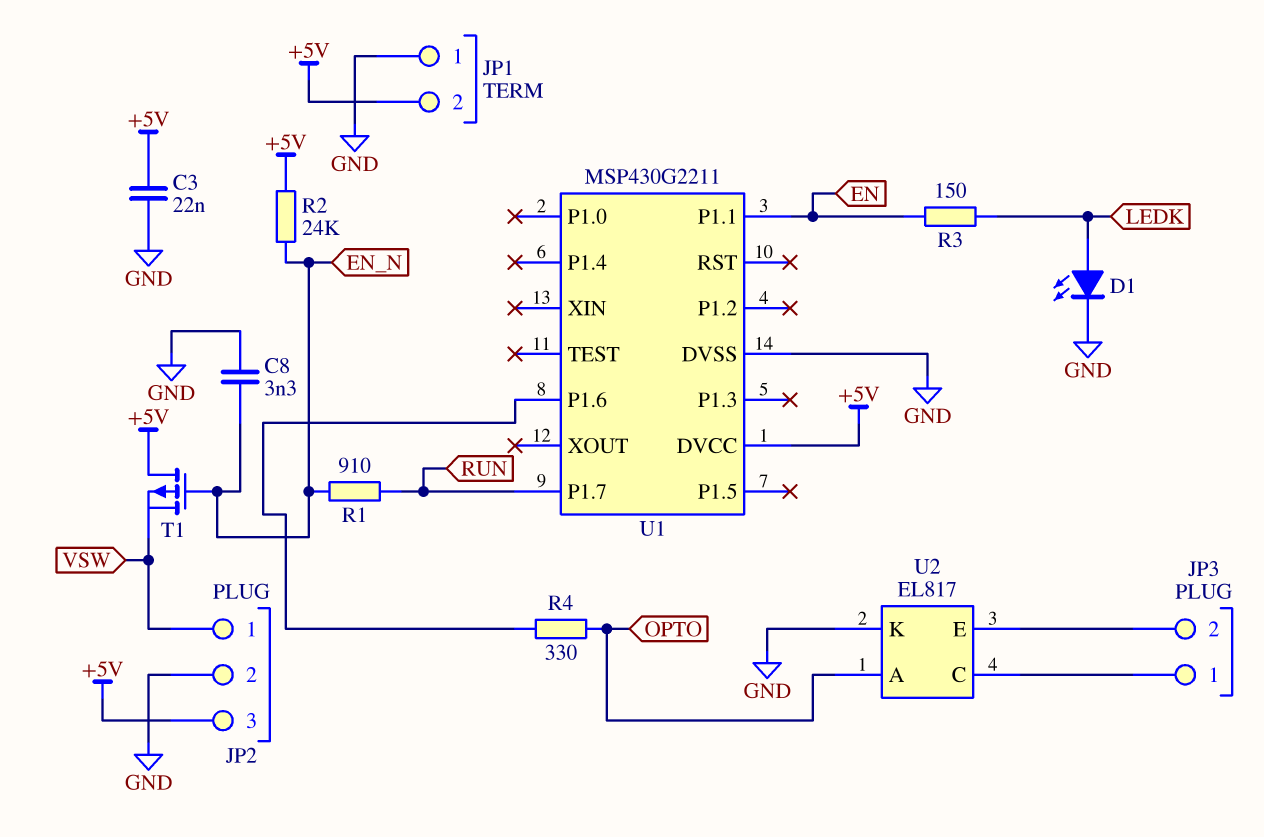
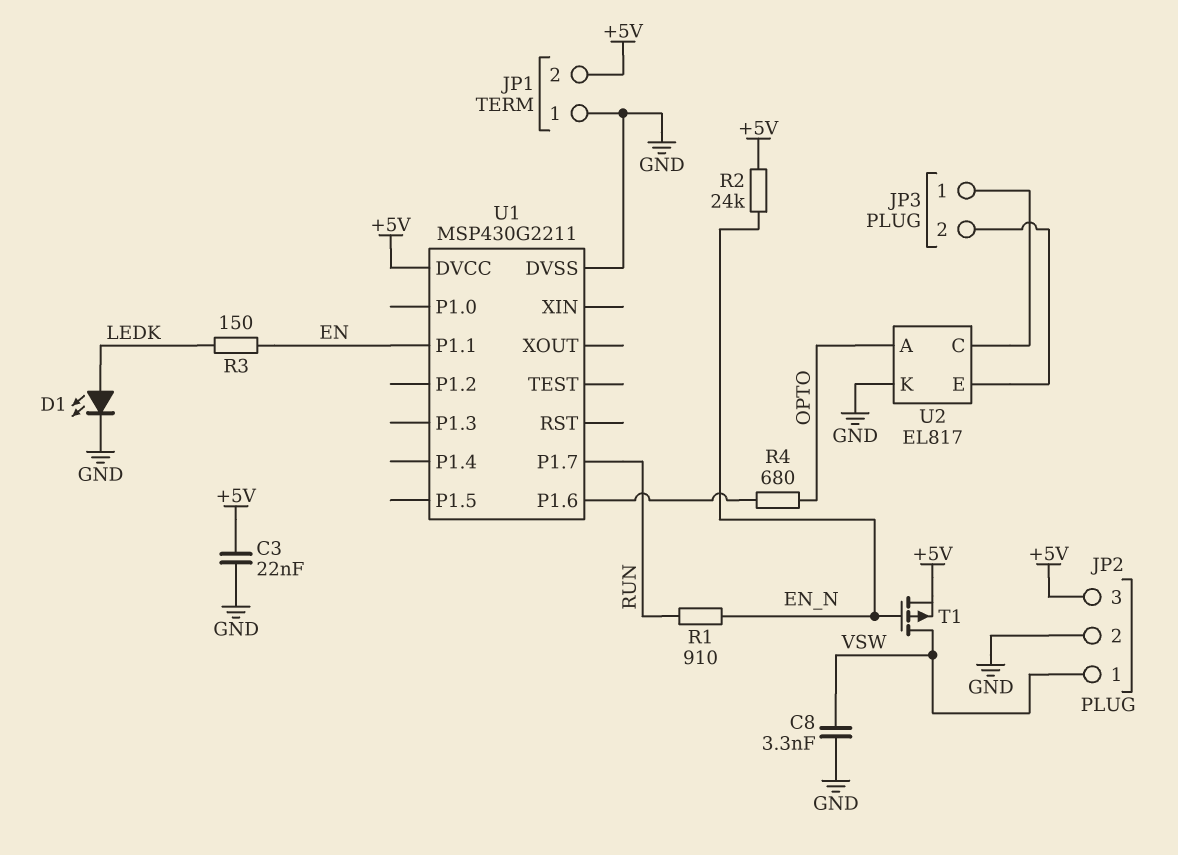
C8: 3.3nF (EN_N, GND) -> 3.3nF (GND, VSW)
R4: 330 (OPTO, U1/P1.6) -> 680 (OPTO, U1/P1.6)
T1: PMOS (G EN_N, D +5V, S VSW) -> PMOS (G EN_N, D VSW, S +5V)

